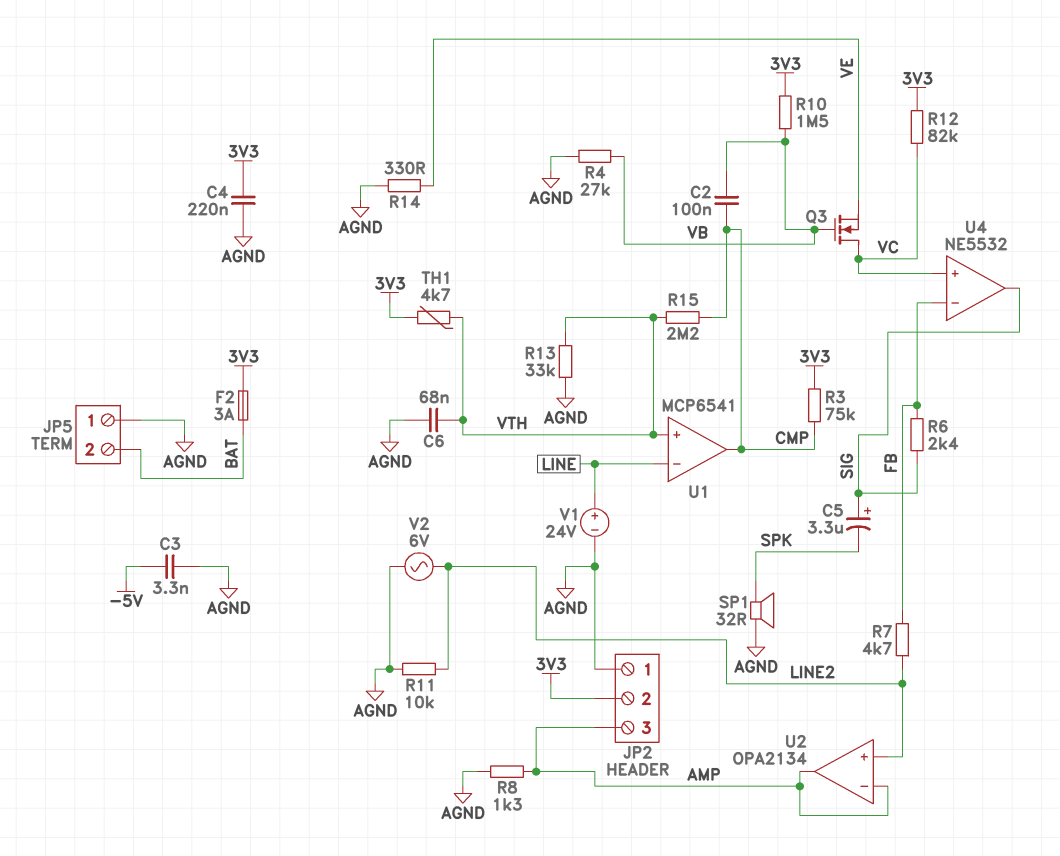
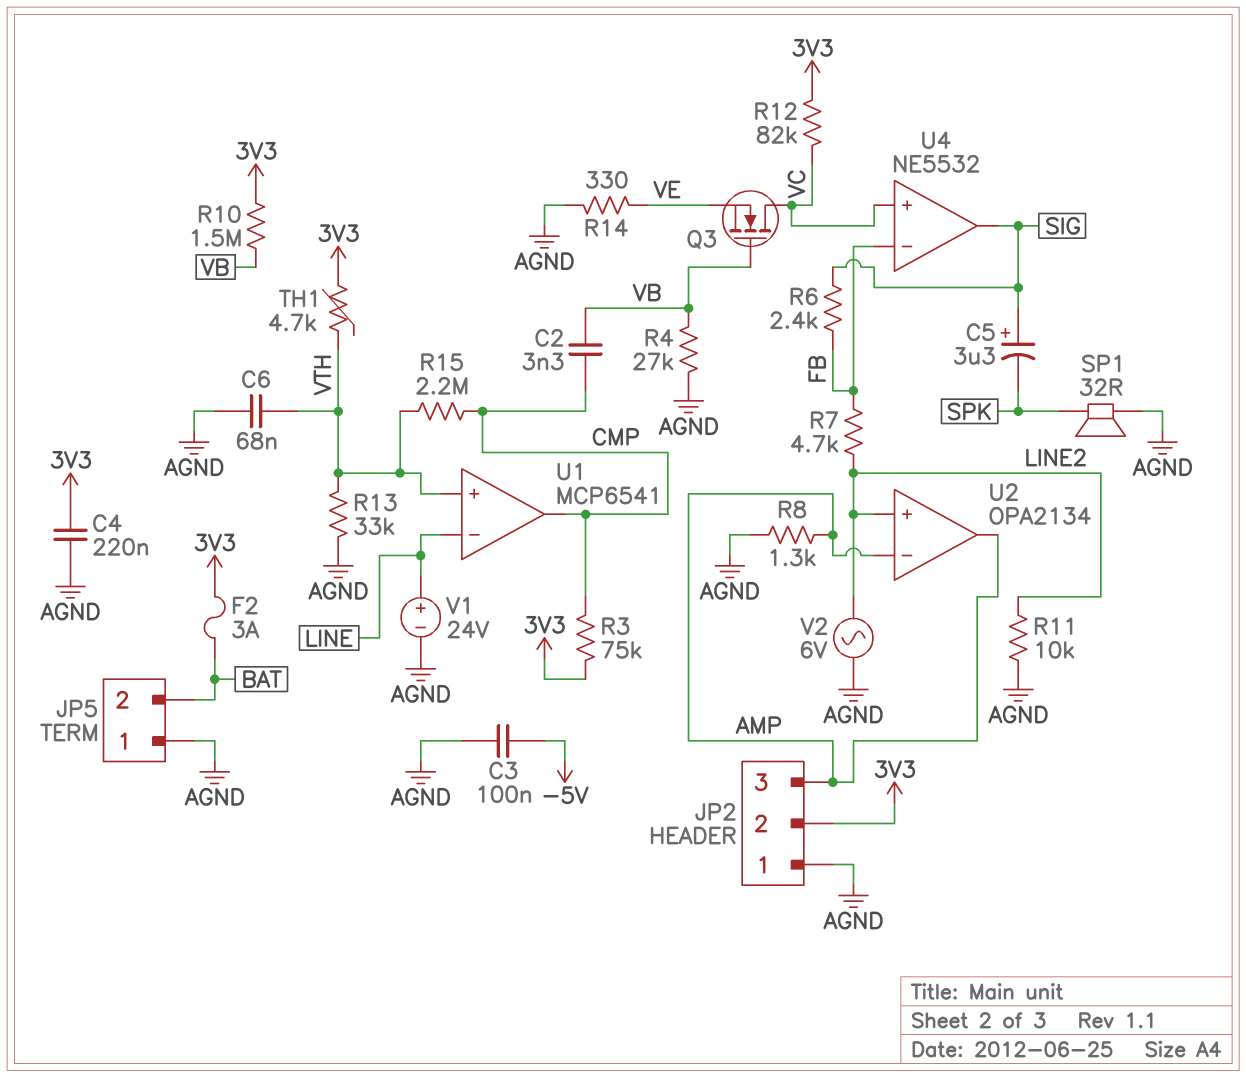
C2: 100nF (CMP, VB) -> 3.3nF (CMP, VB)
C3: 3.3nF (-5V, AGND) -> 100nF (-5V, AGND)

